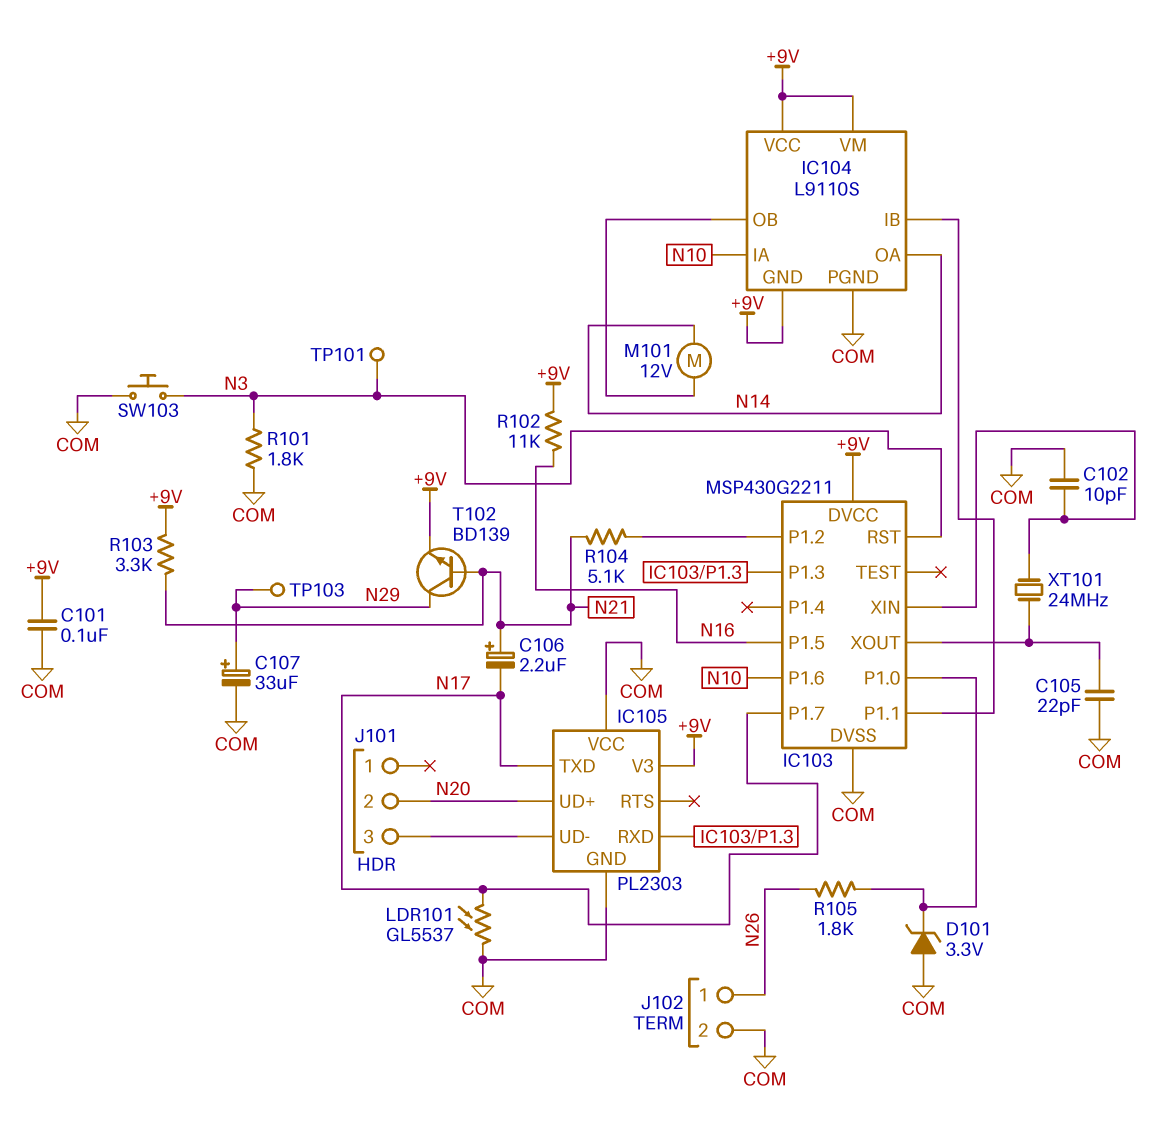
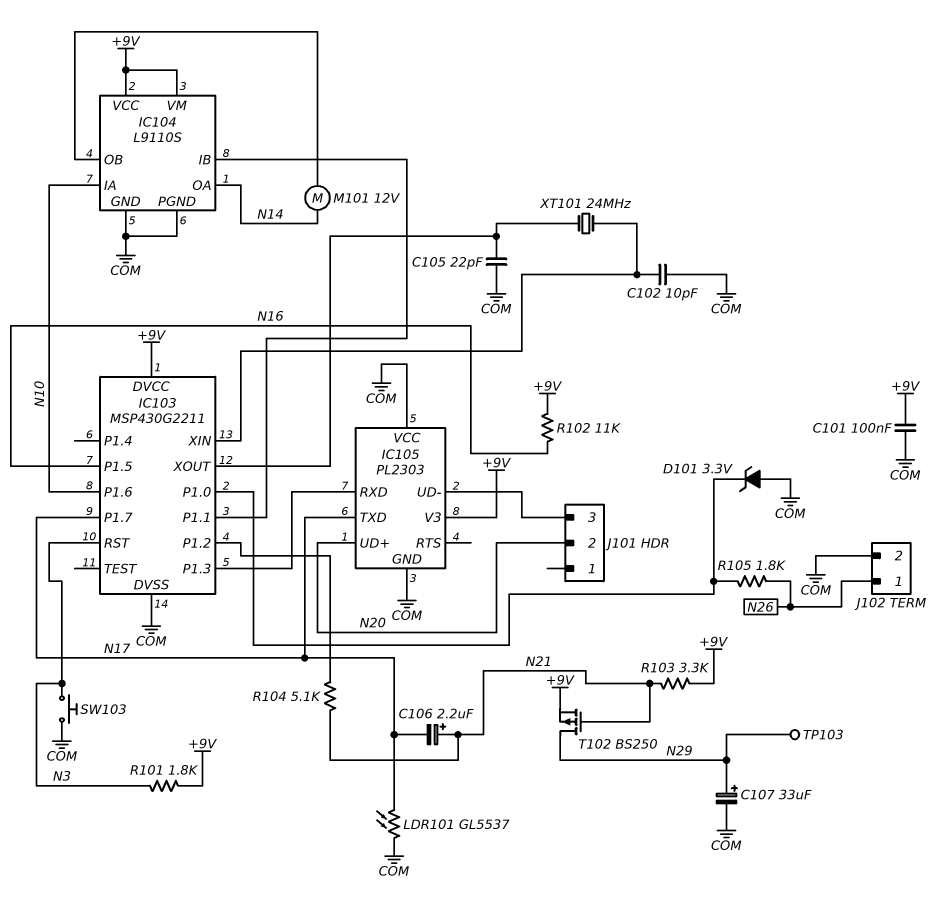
IC104 pin GND: +9V -> COM
R101: 1.8k (COM, N3) -> 1.8k (+9V, N3)
T102: NPN BD139 (B N21, C N29, E +9V) -> PMOS BS250 (G N21, D N29, S +9V)
TP101: test point (N3) -> none

